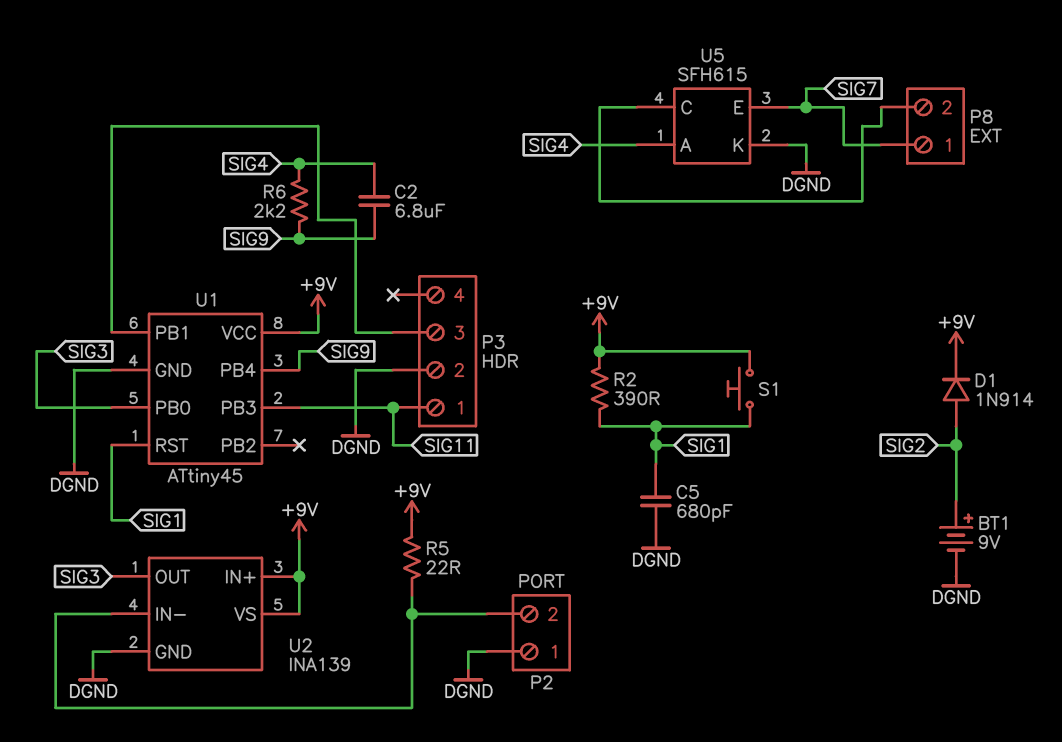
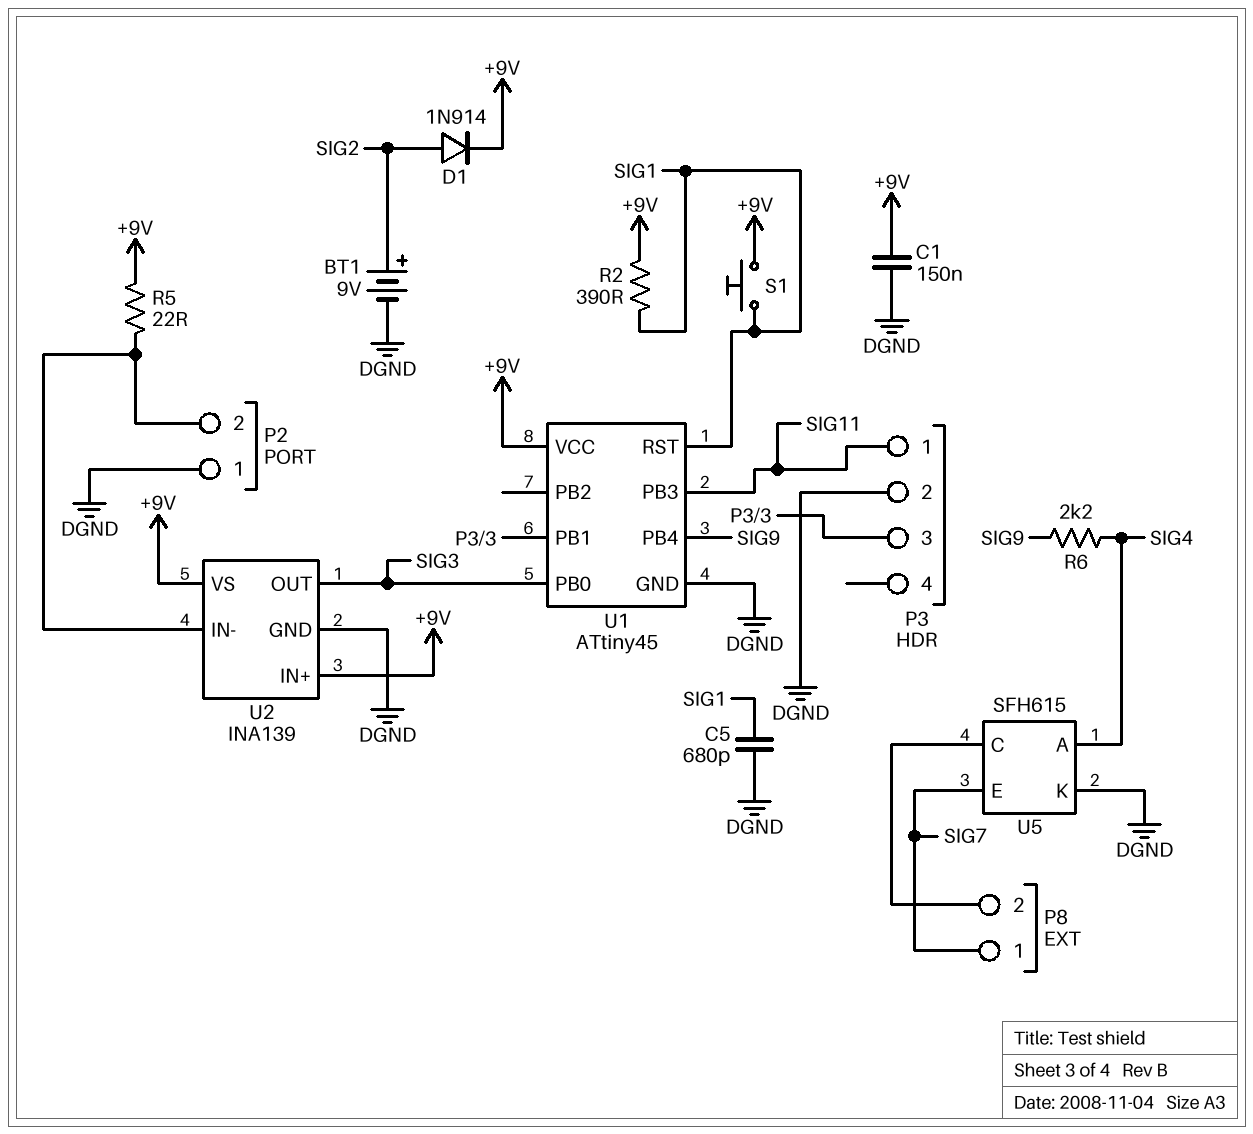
C1: none -> 150nF (+9V, DGND)
C2: 6.8uF (SIG4, SIG9) -> none

